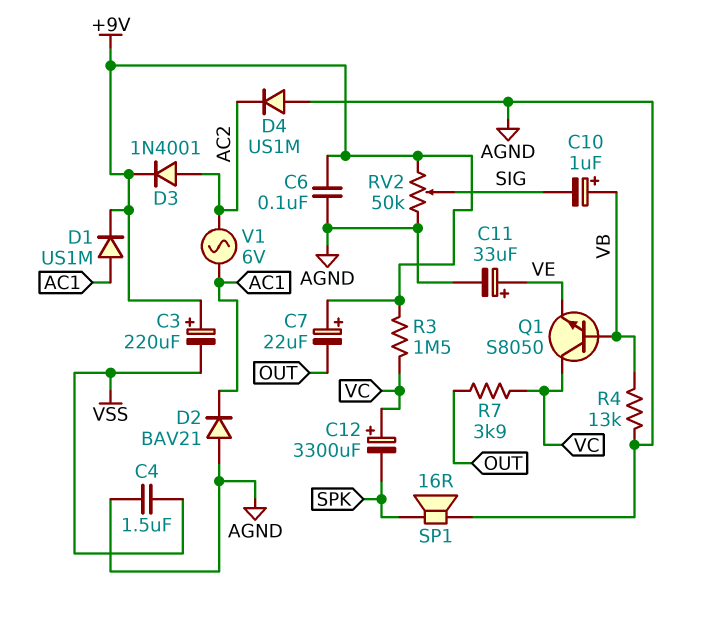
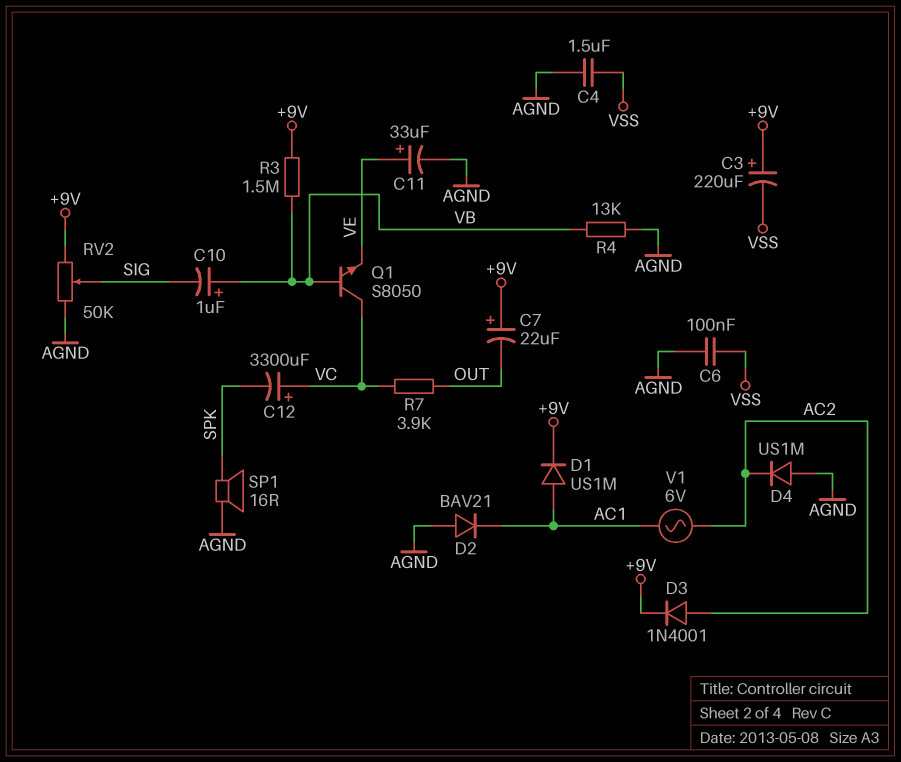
C6: 100nF (+9V, AGND) -> 100nF (AGND, VSS)
R3: 1.5M (+9V, VC) -> 1.5M (+9V, VB)

